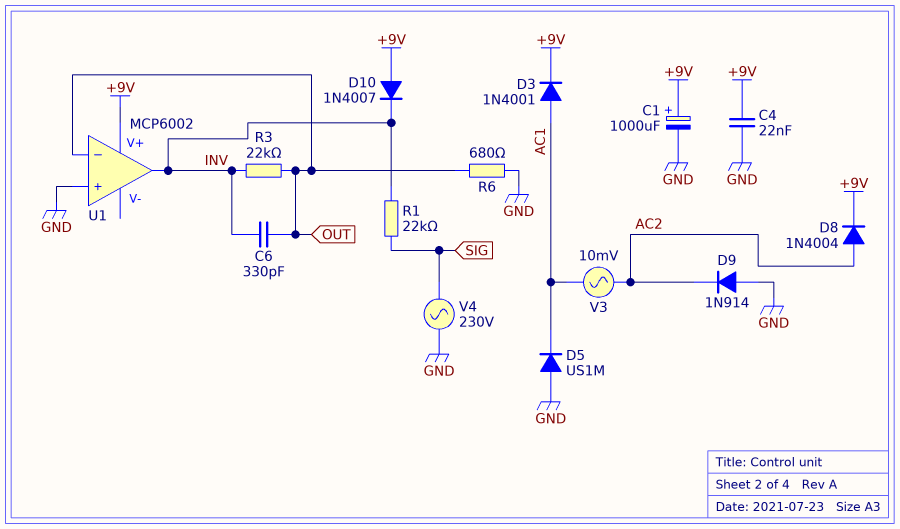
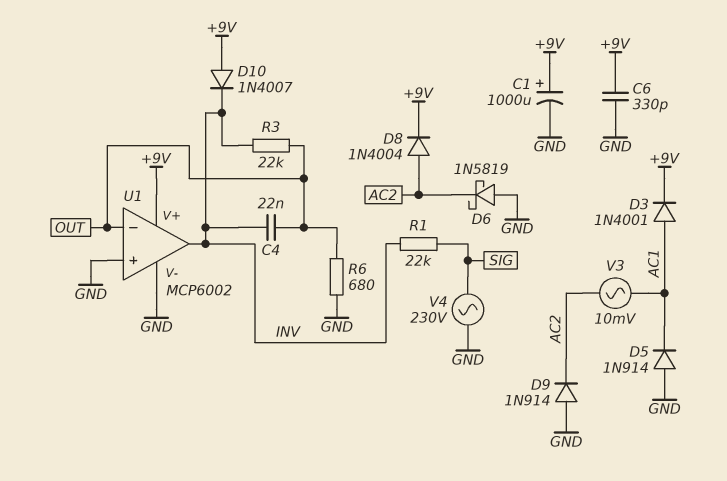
C4: 22nF (+9V, GND) -> 22nF (INV, OUT)
C6: 330pF (INV, OUT) -> 330pF (+9V, GND)
D5: diode US1M (A GND, K AC1) -> diode 1N914 (A GND, K AC1)
D6: none -> schottky 1N5819 (A GND, K AC2)
U1 pin V-: none -> GND

